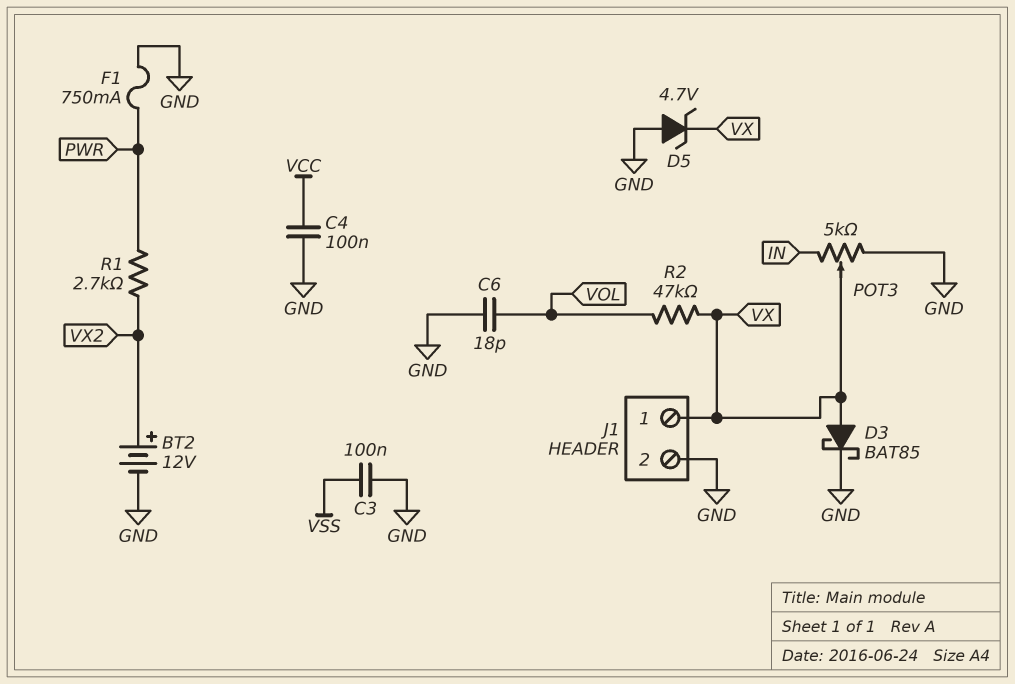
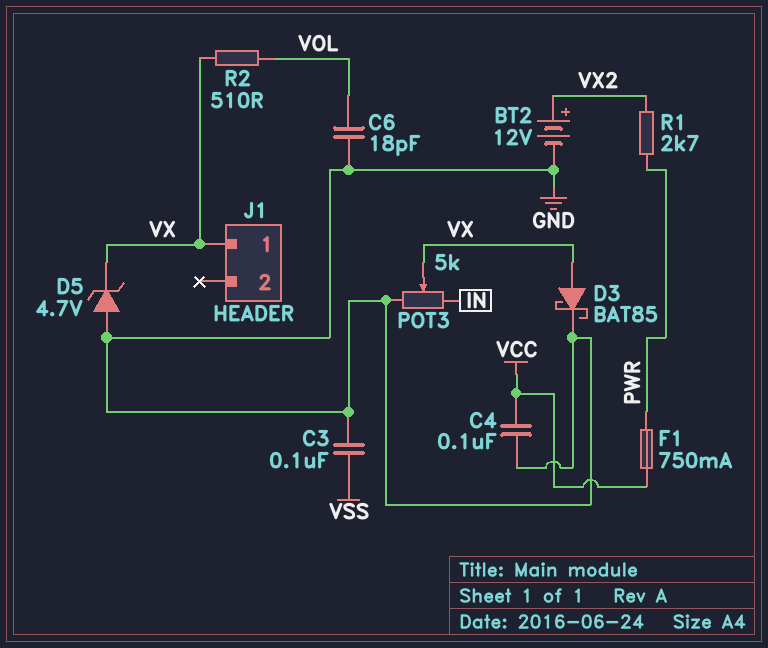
F1: 750mA (GND, PWR) -> 750mA (PWR, VCC)
J1 pin 2: GND -> none
R2: 47k (VOL, VX) -> 510 (VOL, VX)

